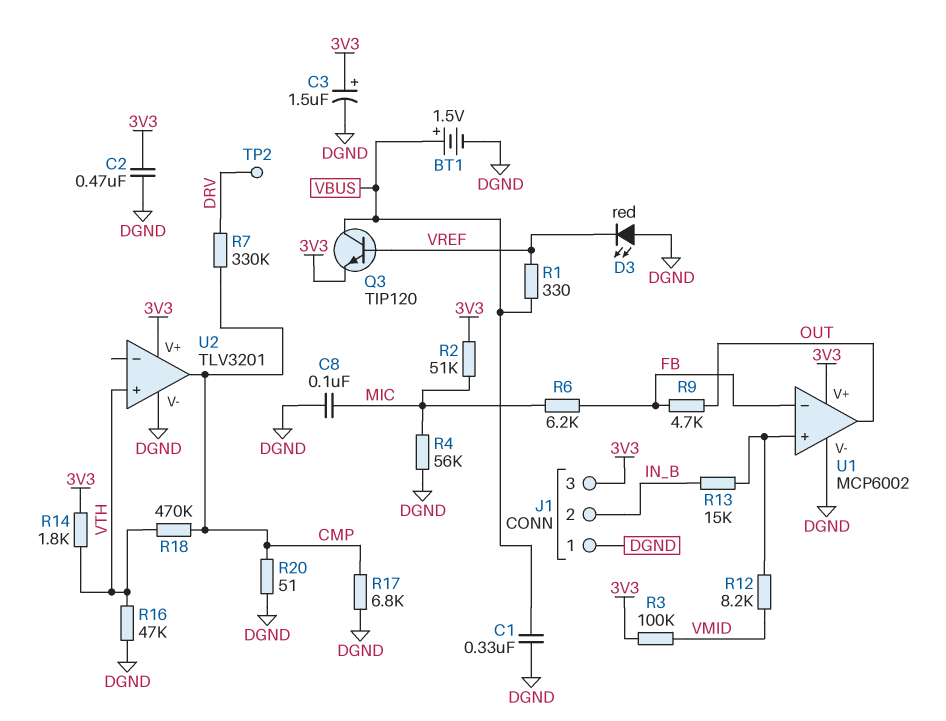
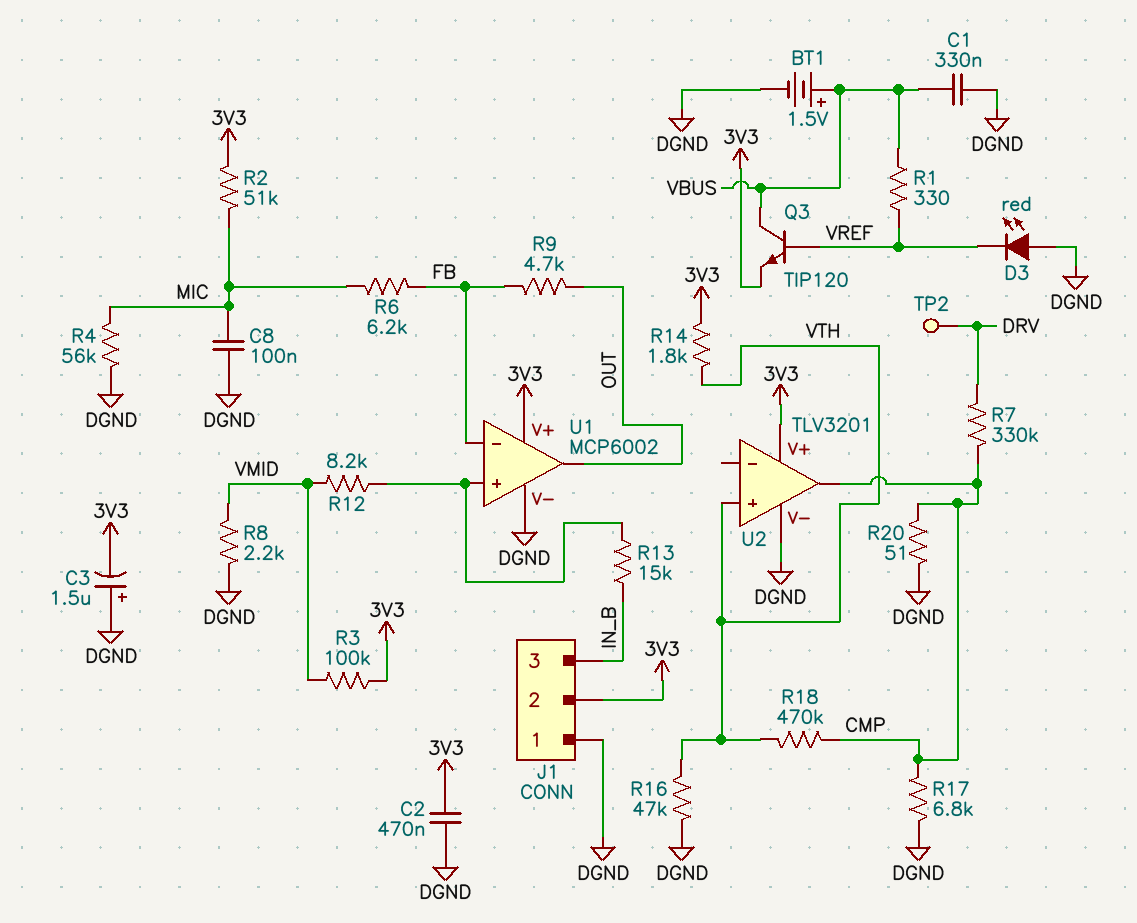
C3: 1.5uF (plus 3V3, minus DGND) -> 1.5uF (plus DGND, minus 3V3)
J1 pin 2: IN_B -> 3V3
J1 pin 3: 3V3 -> IN_B
R8: none -> 2.2k (DGND, VMID)

